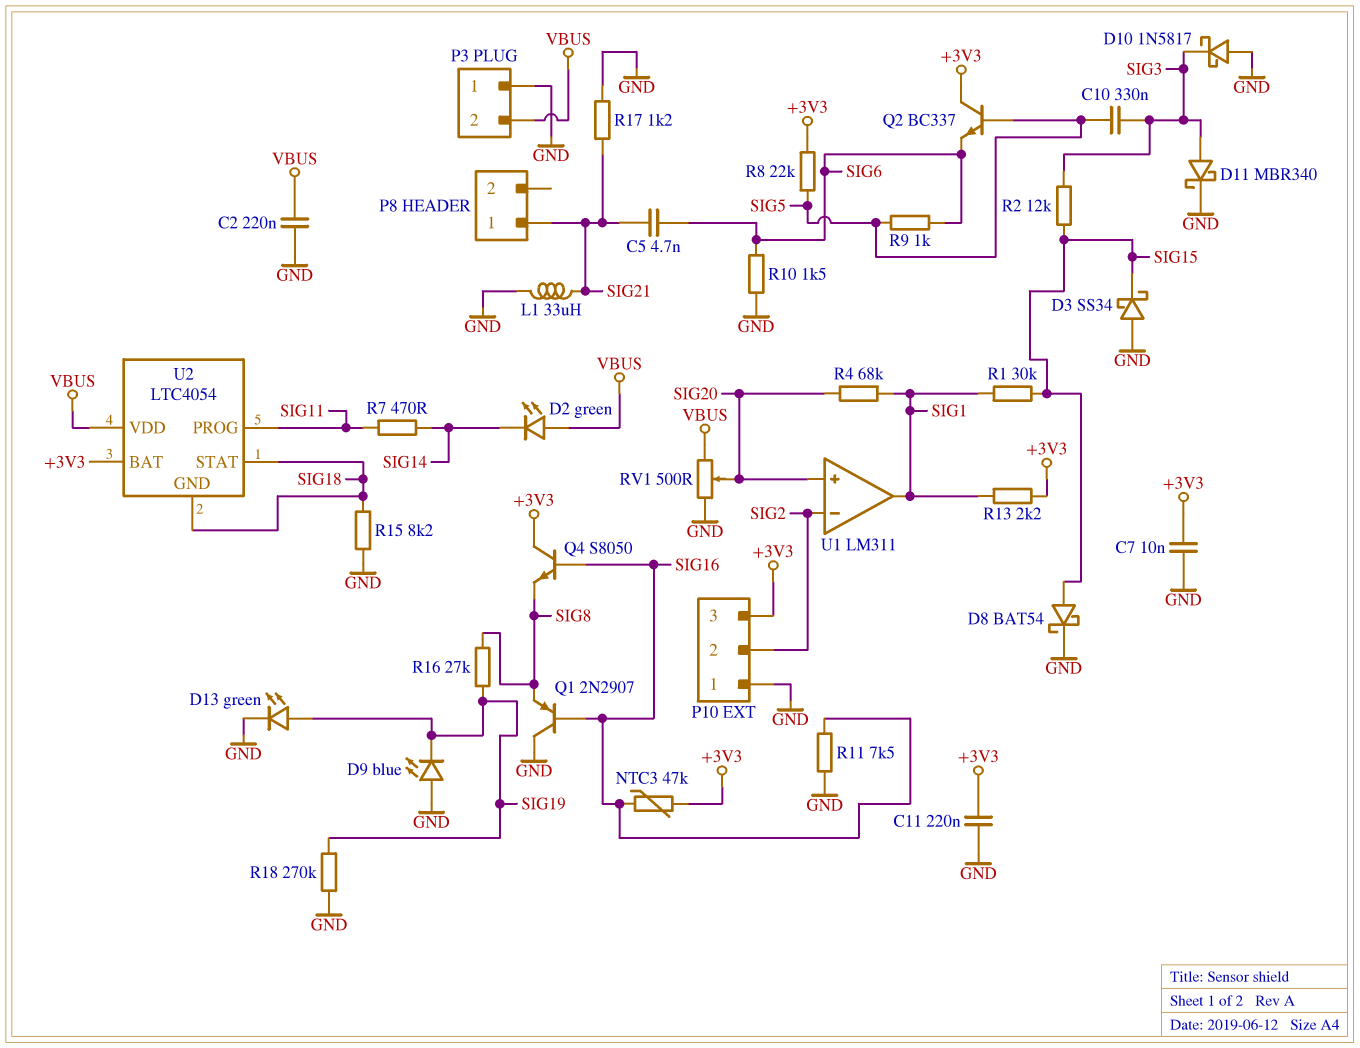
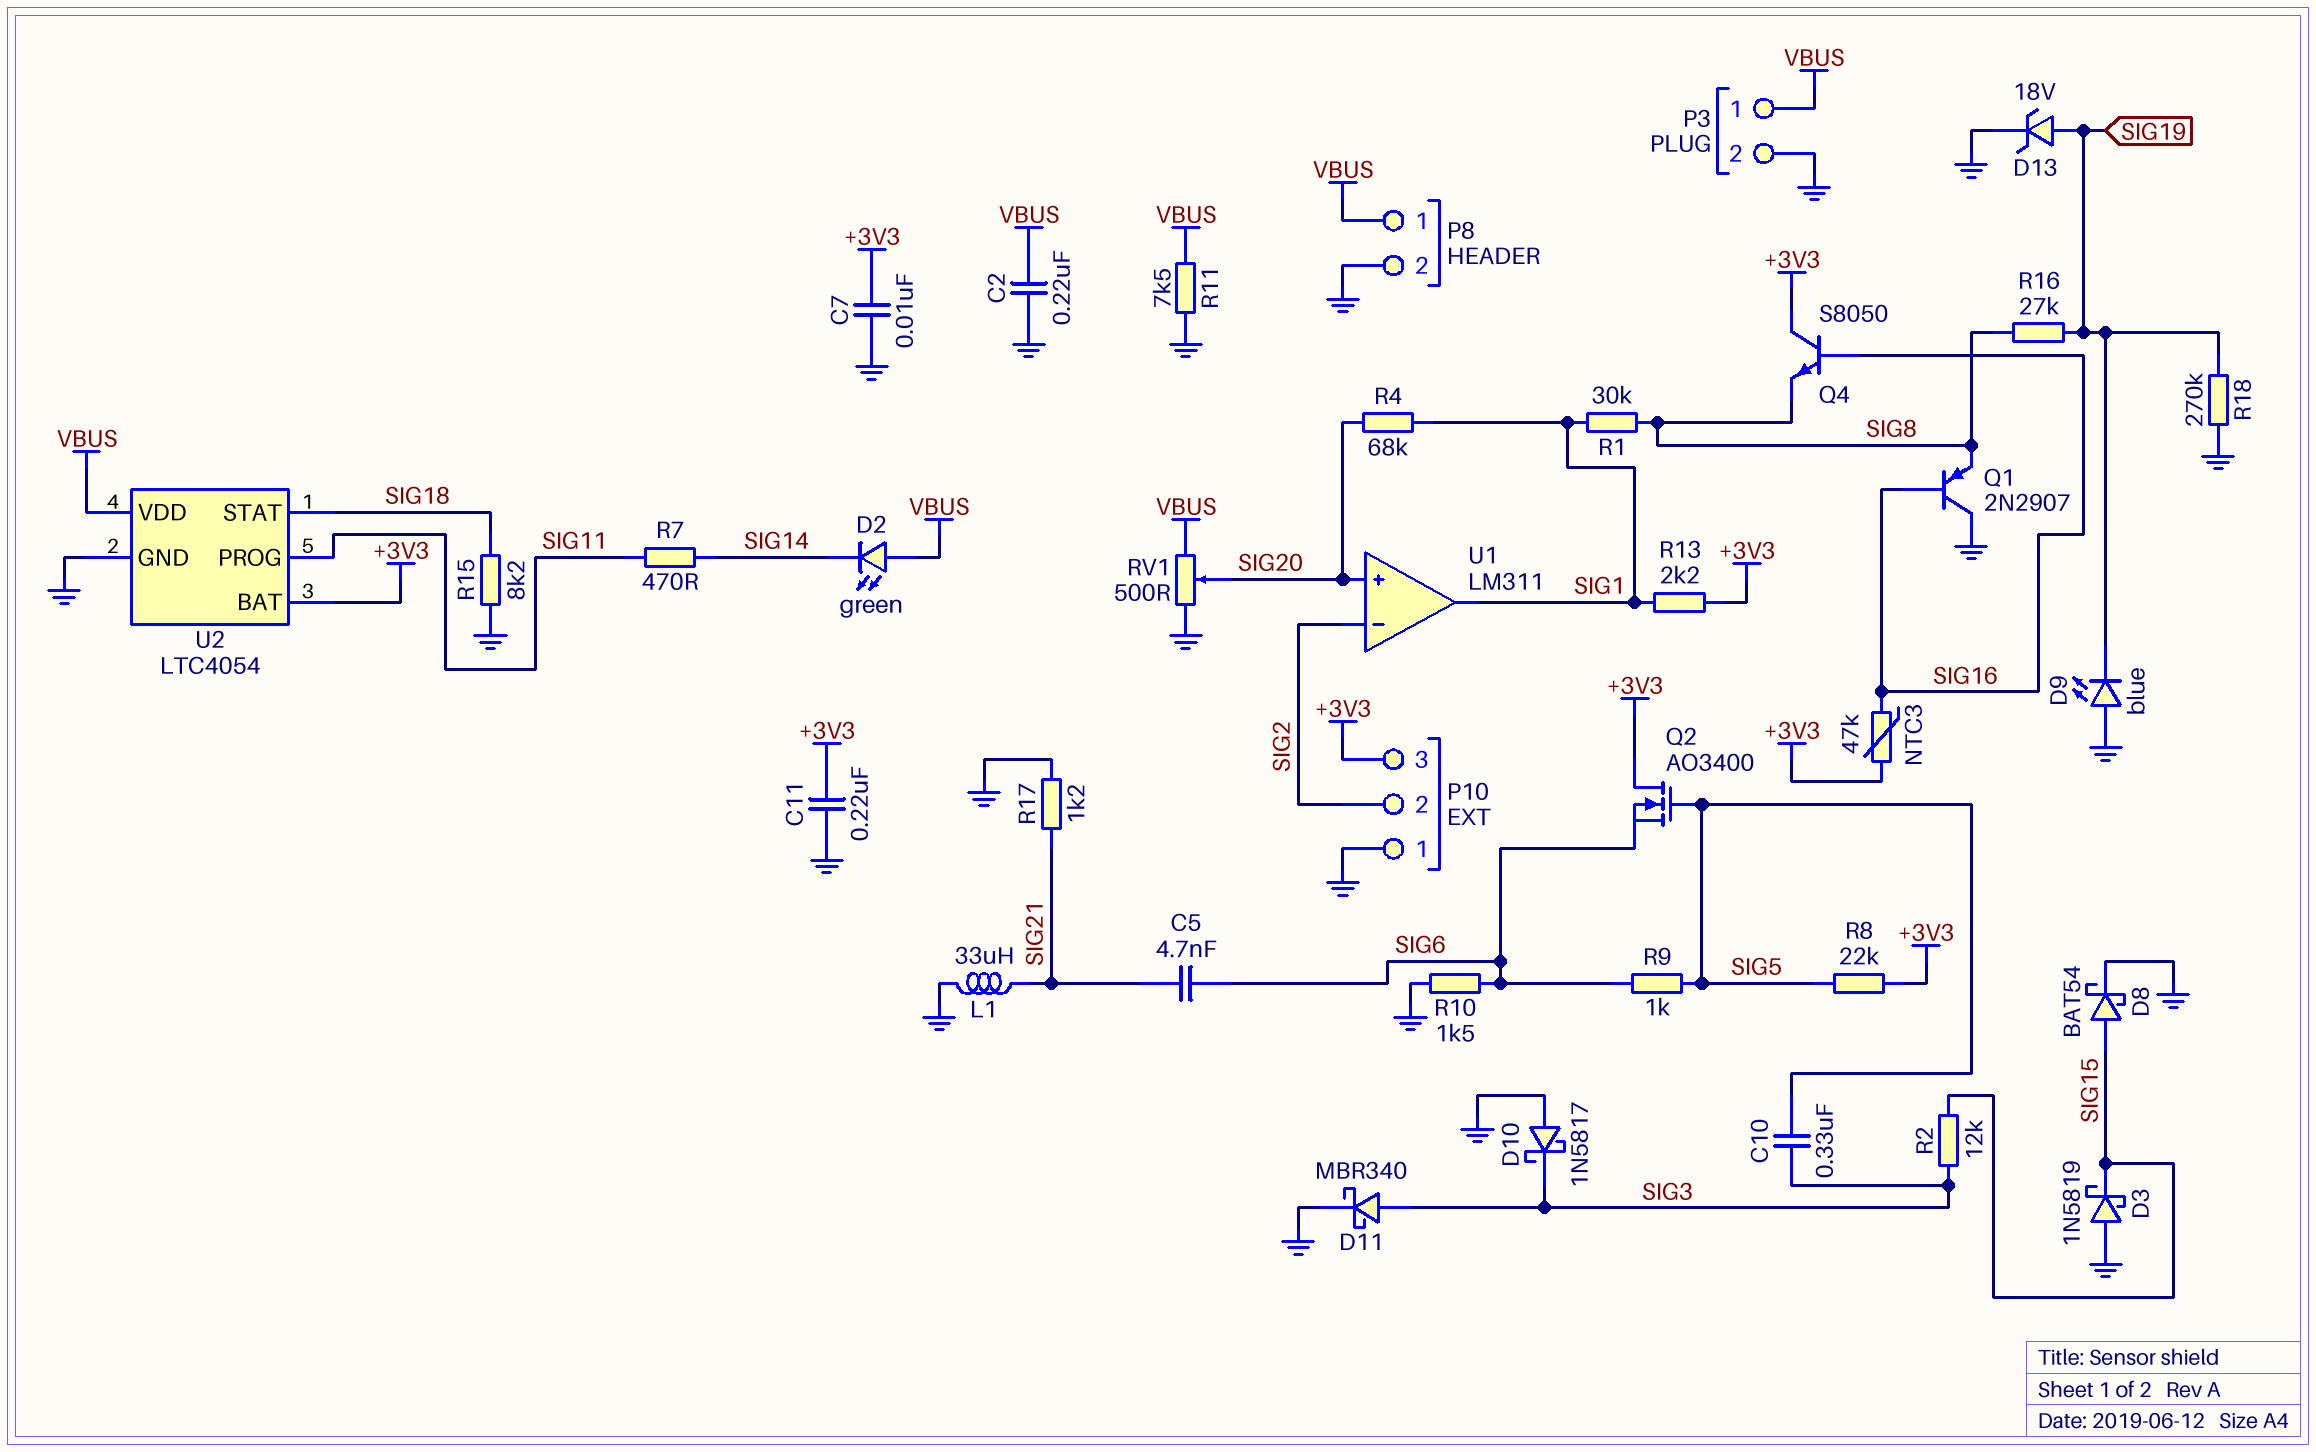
D3: schottky SS34 (A GND, K SIG15) -> schottky 1N5819 (A GND, K SIG15)
D13: LED green (A SIG19, K GND) -> zener 18V (A SIG19, K GND)
P3 pin 1: GND -> VBUS
P3 pin 2: VBUS -> GND
P8 pin 1: SIG21 -> VBUS
P8 pin 2: none -> GND
Q2: NPN BC337 (B SIG5, C +3V3, E SIG6) -> NMOS AO3400 (G SIG5, D +3V3, S SIG6)
R1: 30k (SIG1, SIG15) -> 30k (SIG1, SIG8)
R11: 7.5k (GND, SIG16) -> 7.5k (GND, VBUS)
U2 pin GND: SIG18 -> GND

